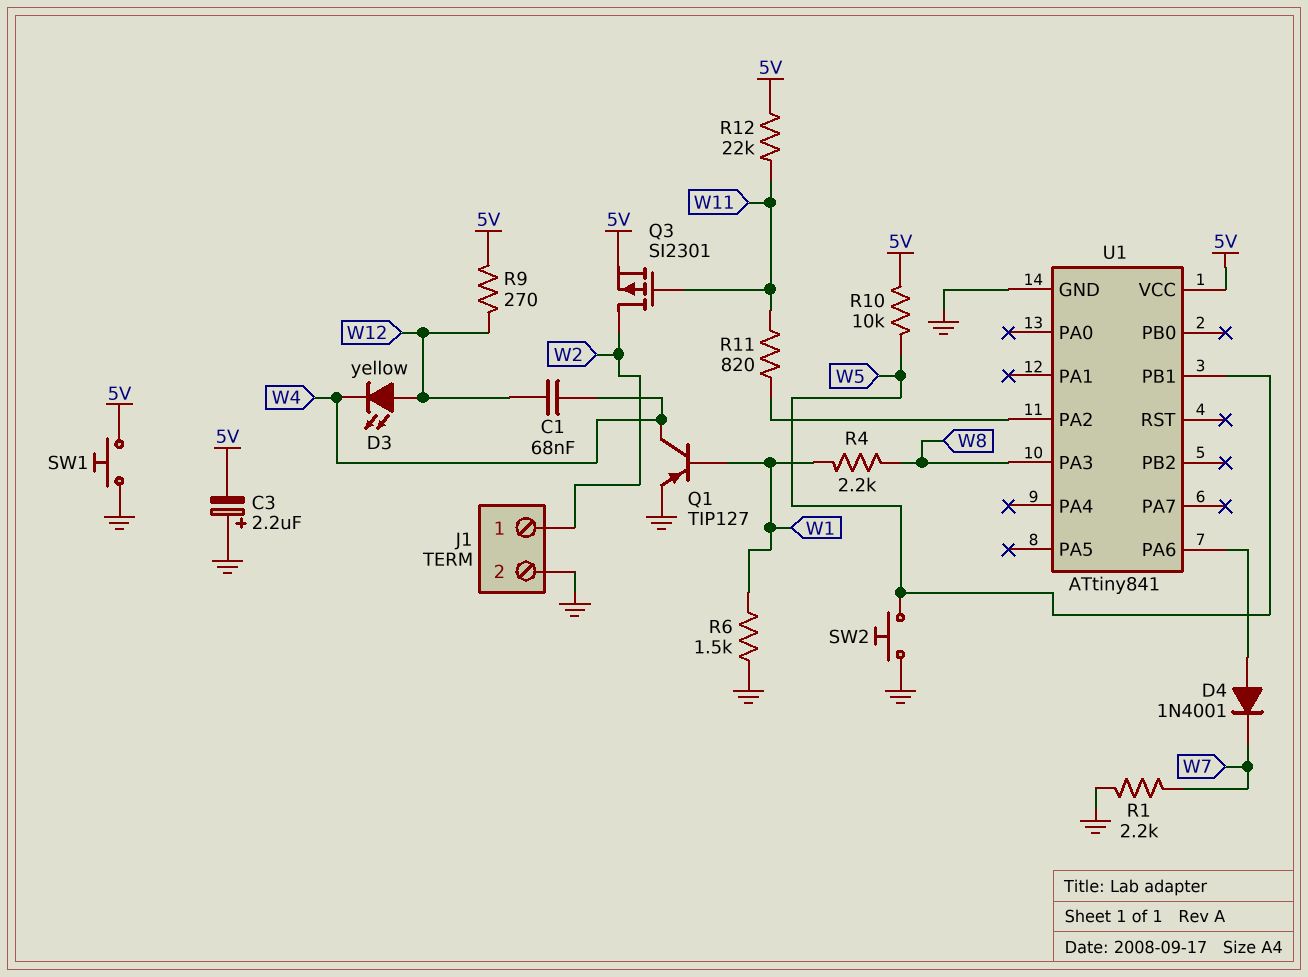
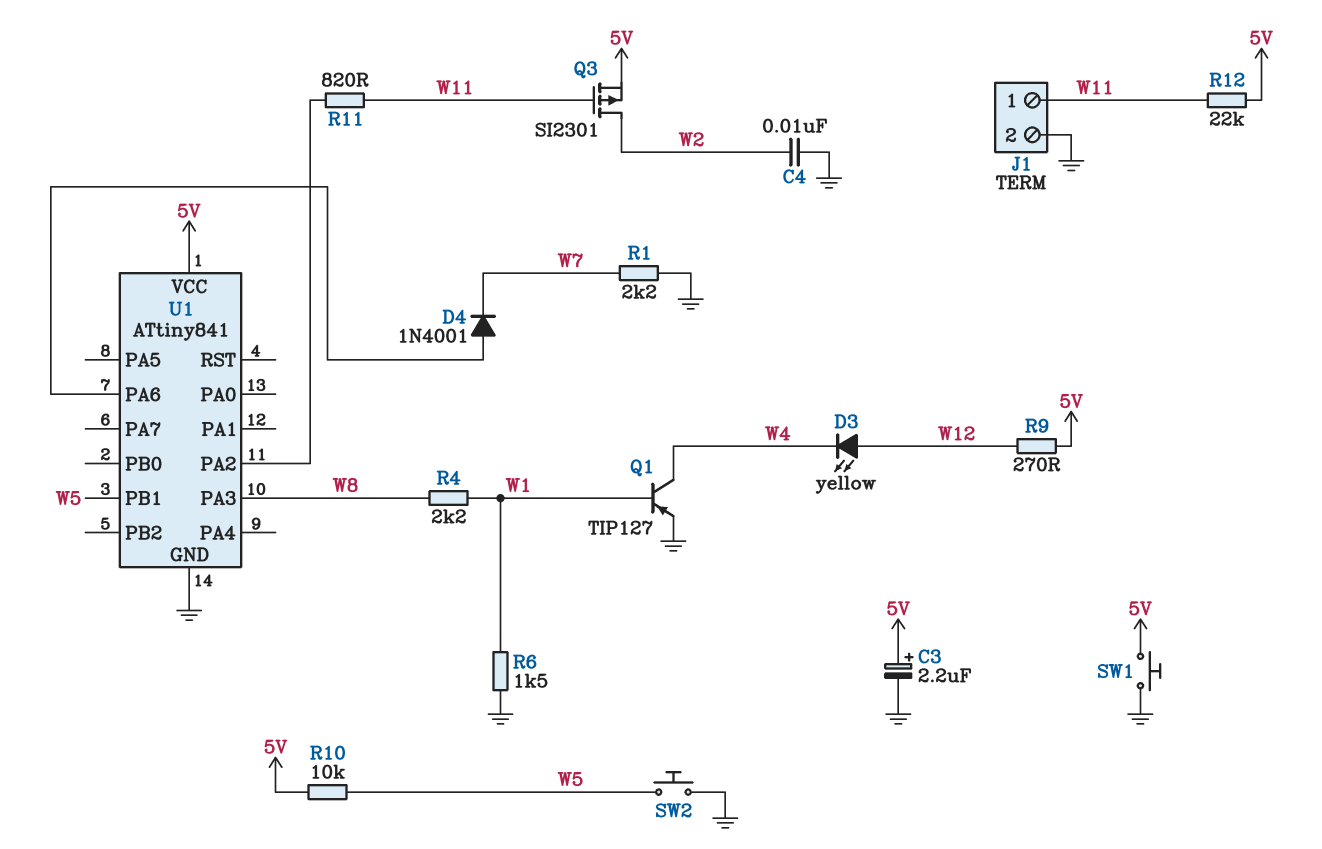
C1: 68nF (W4, W12) -> none
C3: 2.2uF (plus GND, minus 5V) -> 2.2uF (plus 5V, minus GND)
C4: none -> 10nF (GND, W2)
J1 pin 1: W2 -> W11

